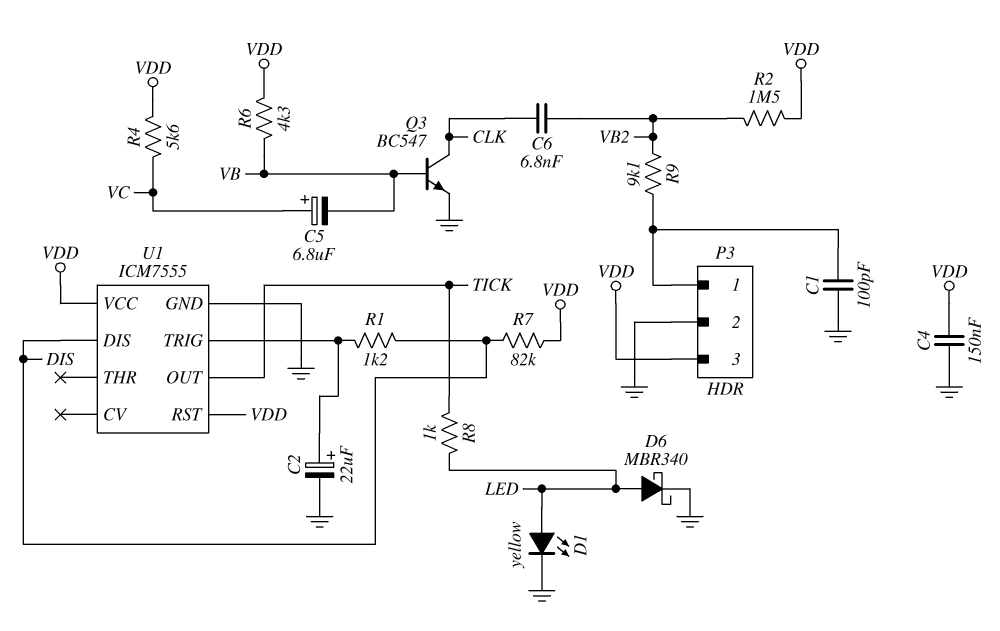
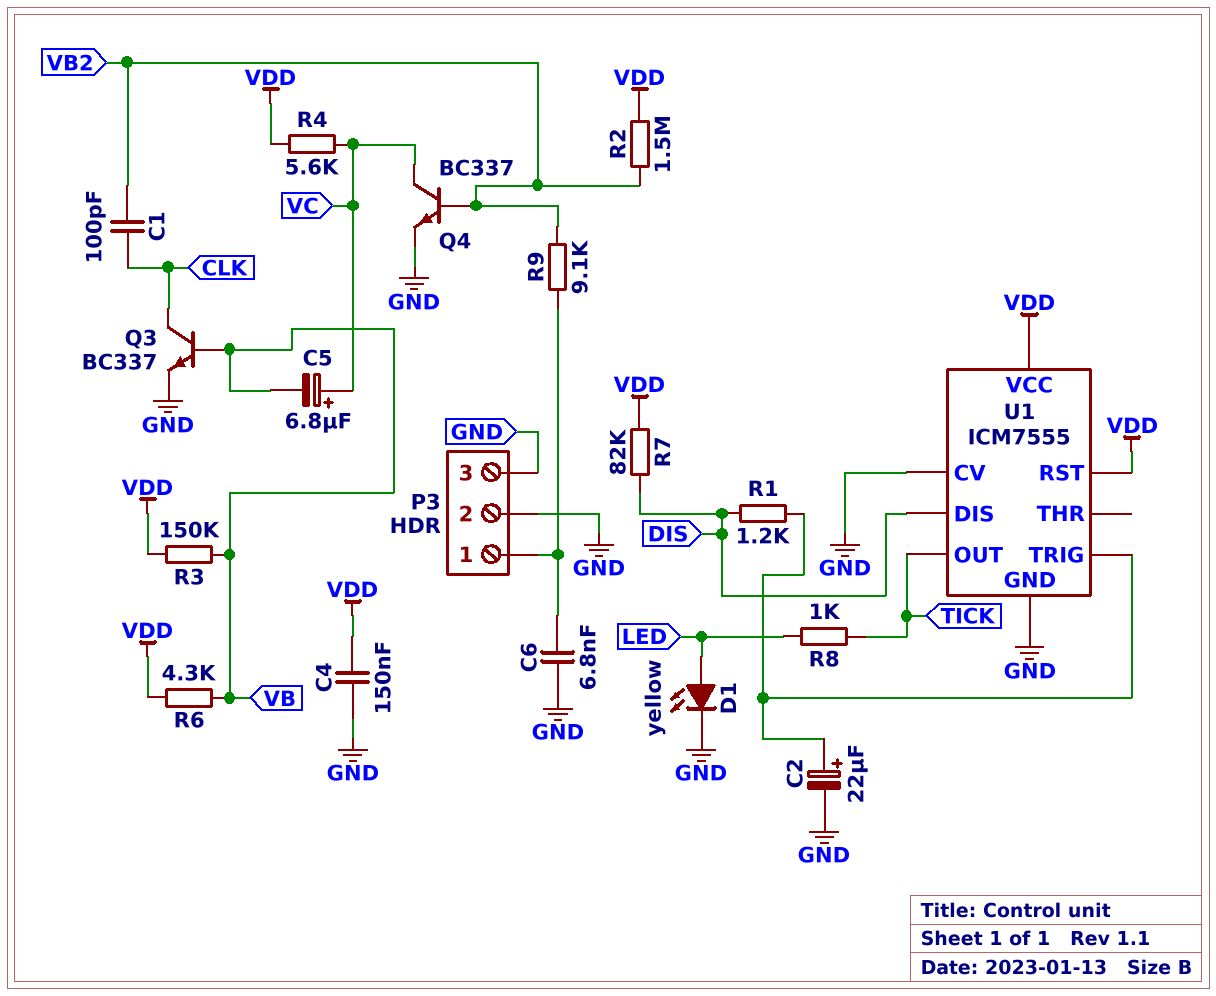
C1: 100pF (GND, P3/1) -> 100pF (CLK, VB2)
C6: 6.8nF (CLK, VB2) -> 6.8nF (GND, P3/1)
D6: schottky MBR340 (A LED, K GND) -> none
P3 pin 3: VDD -> GND
Q3: NPN BC547 (B VB, C CLK, E GND) -> NPN BC337 (B VB, C CLK, E GND)
Q4: none -> NPN BC337 (B VB2, C VC, E GND)
R3: none -> 150k (VB, VDD)
U1 pin CV: none -> GND

